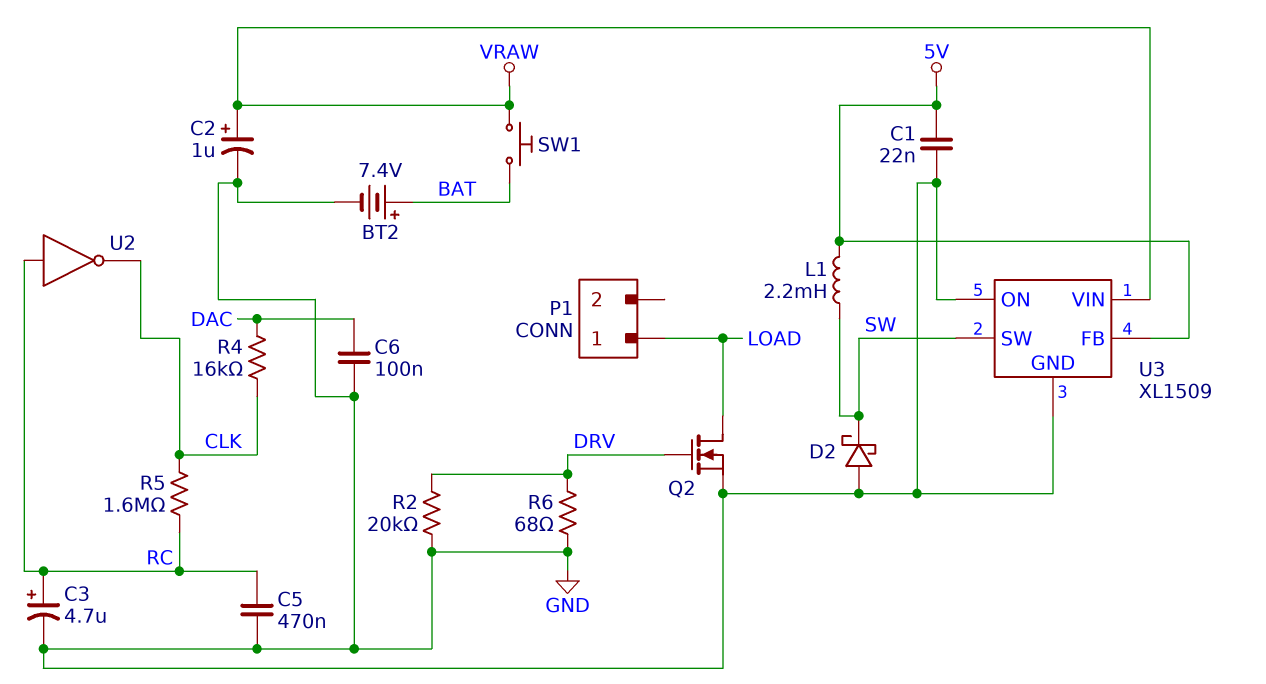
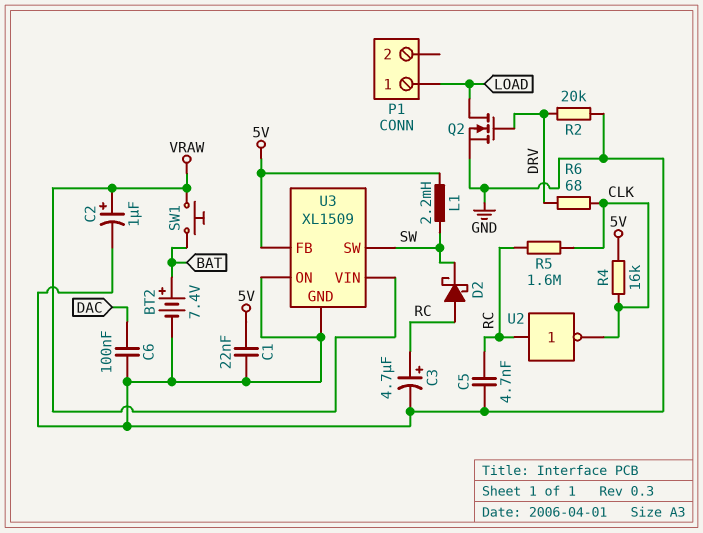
C5: 470nF (GND, RC) -> 4.7nF (GND, RC)
D2: schottky (A GND, K SW) -> schottky (A RC, K SW)
R4: 16k (CLK, DAC) -> 16k (5V, CLK)
R6: 68 (DRV, GND) -> 68 (CLK, DRV)

